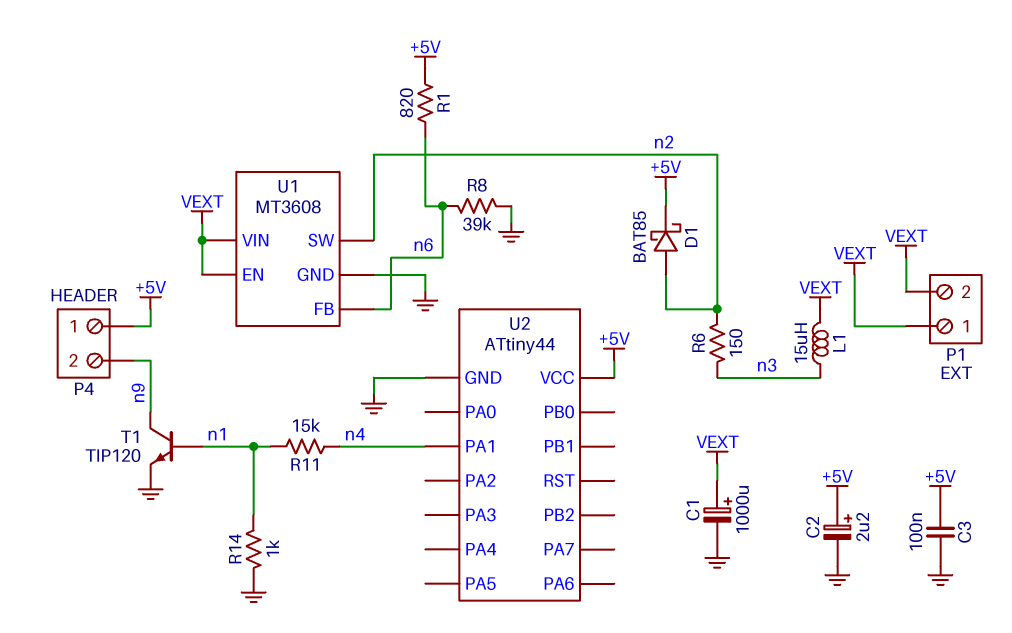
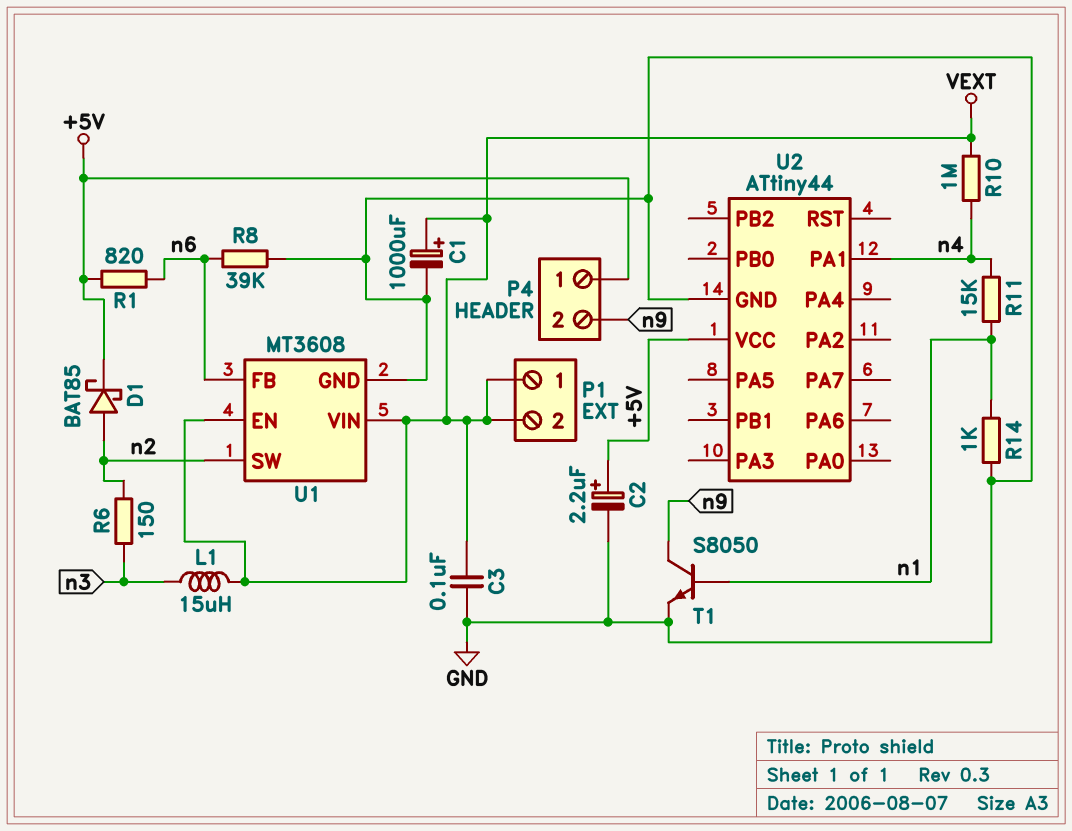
C3: 100nF (+5V, GND) -> 100nF (GND, VEXT)
R10: none -> 1M (VEXT, n4)
T1: NPN TIP120 (B n1, C n9, E GND) -> NPN S8050 (B n1, C n9, E GND)

